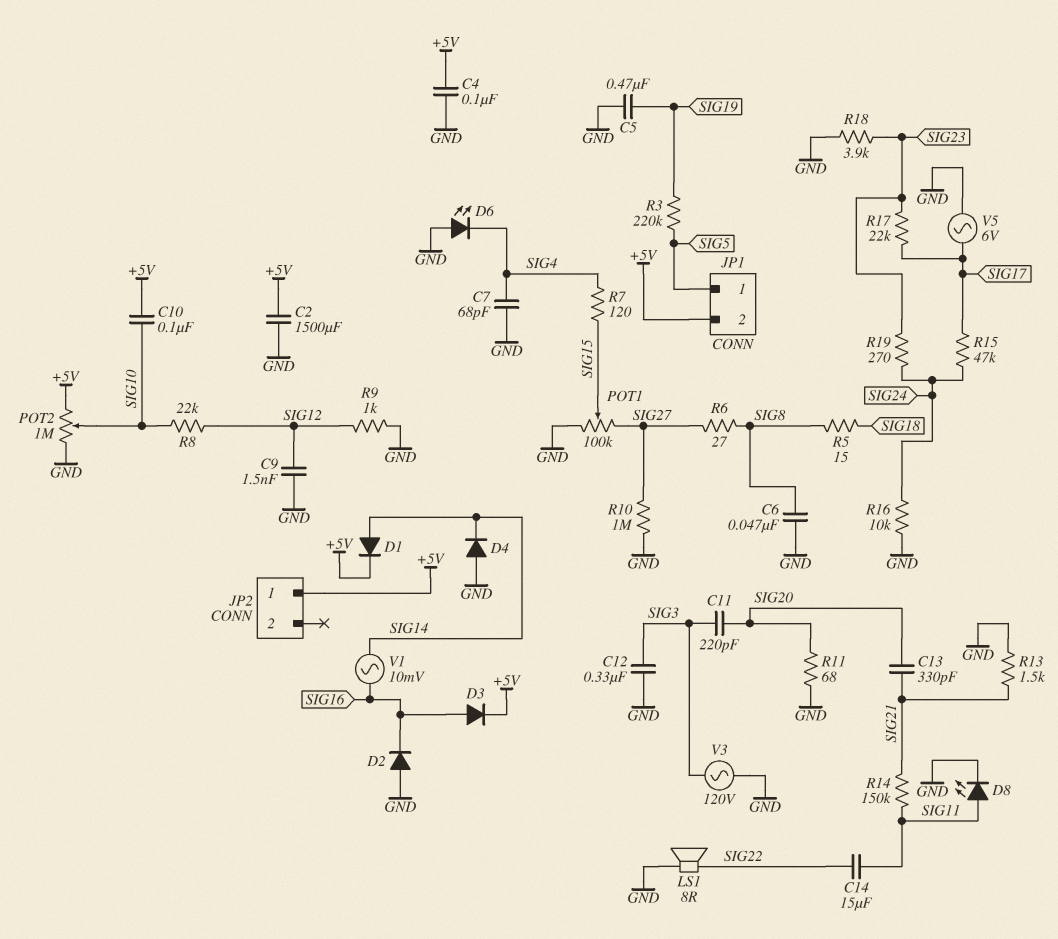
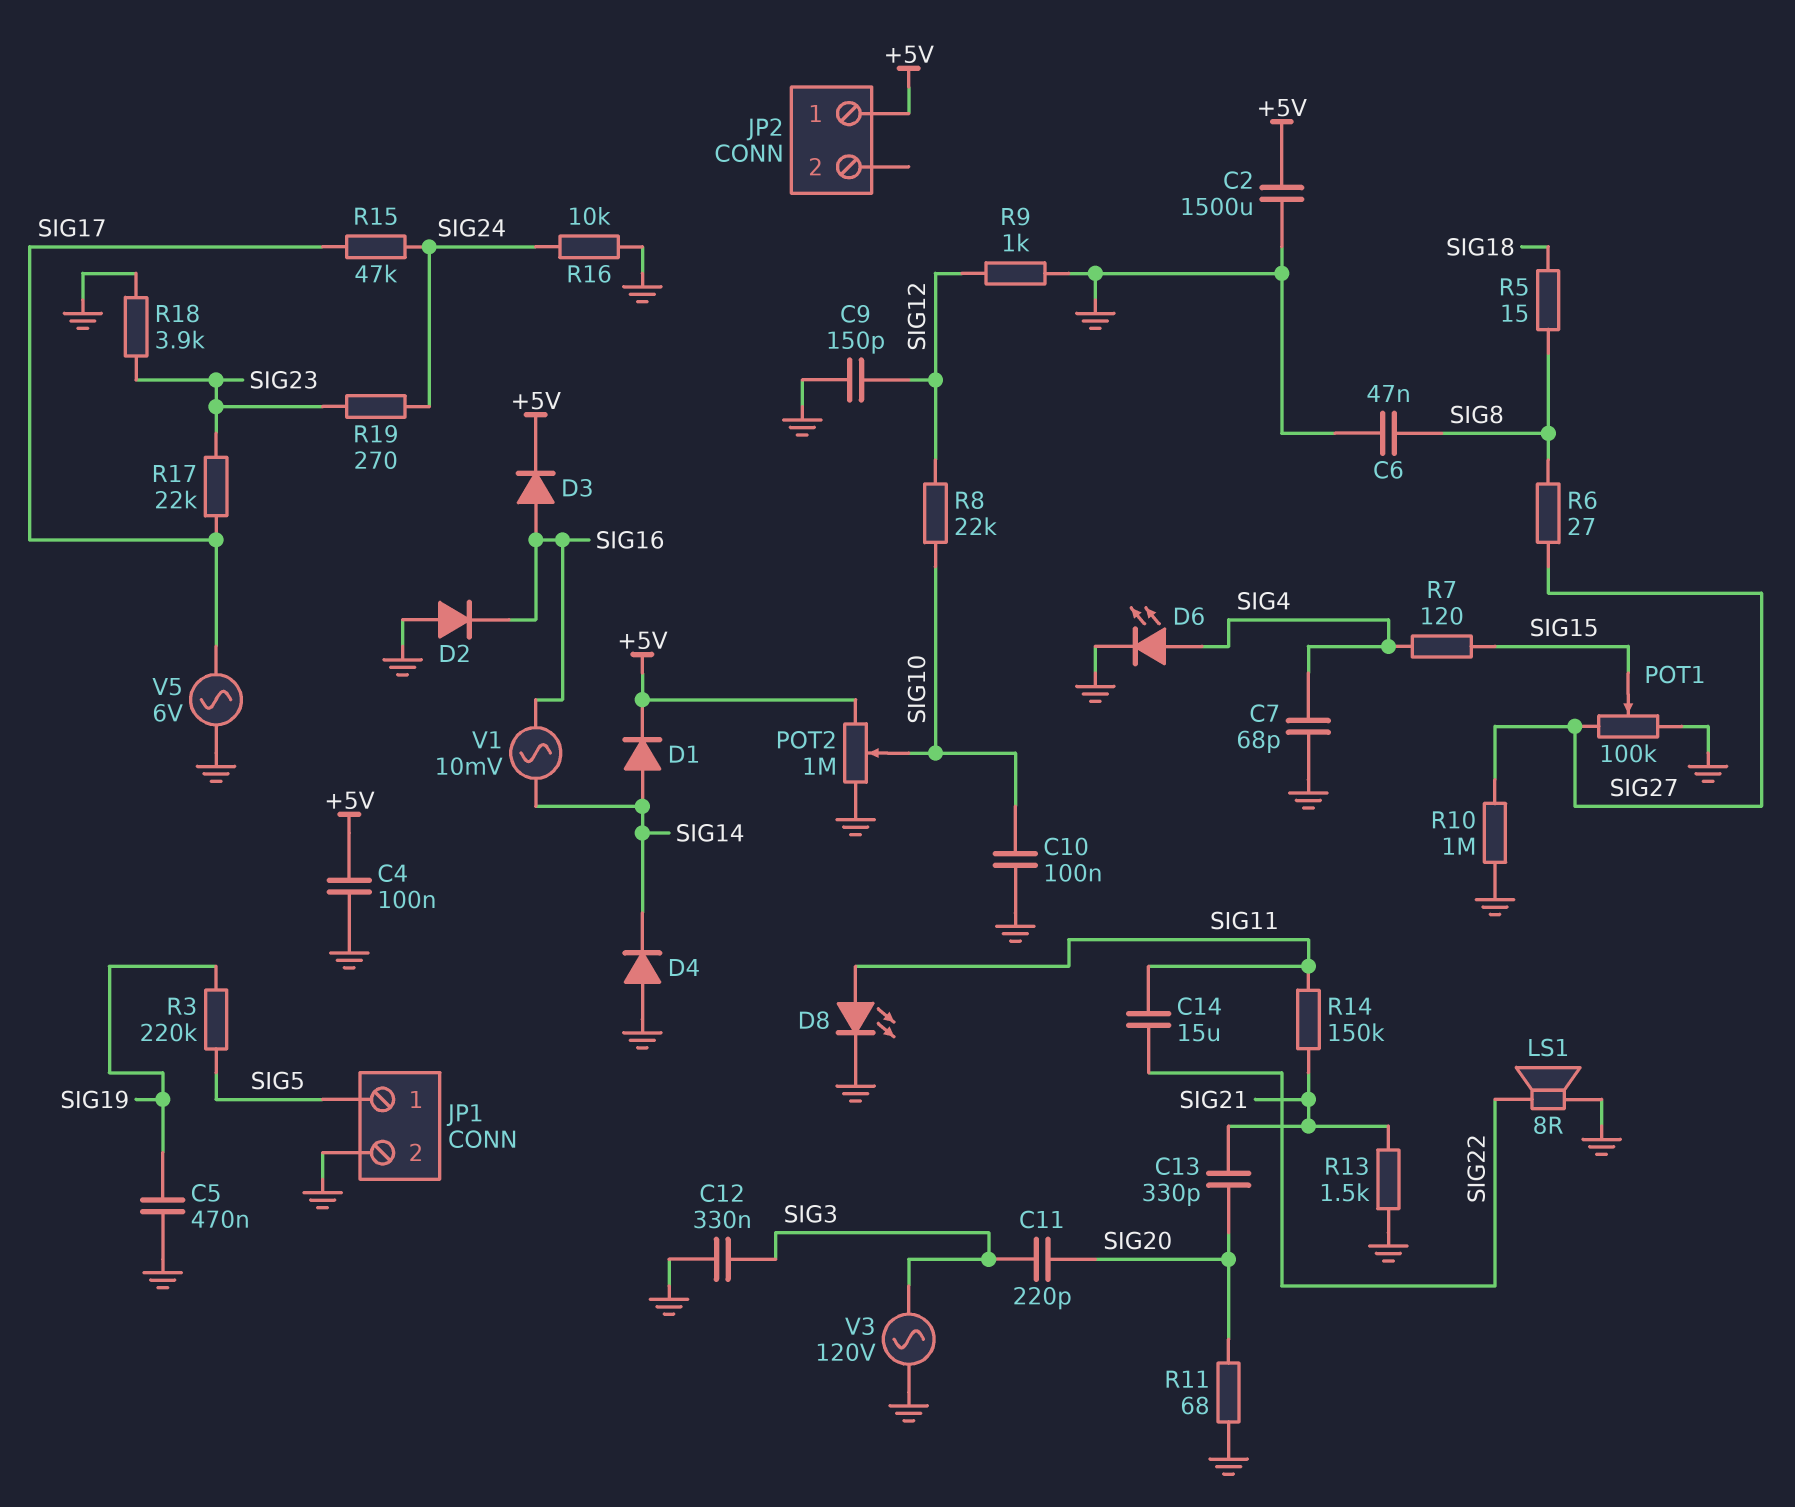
C9: 1.5nF (GND, SIG12) -> 150pF (GND, SIG12)
C10: 100nF (+5V, SIG10) -> 100nF (GND, SIG10)
D6: LED (A GND, K SIG4) -> LED (A SIG4, K GND)
JP1 pin 2: +5V -> GND

